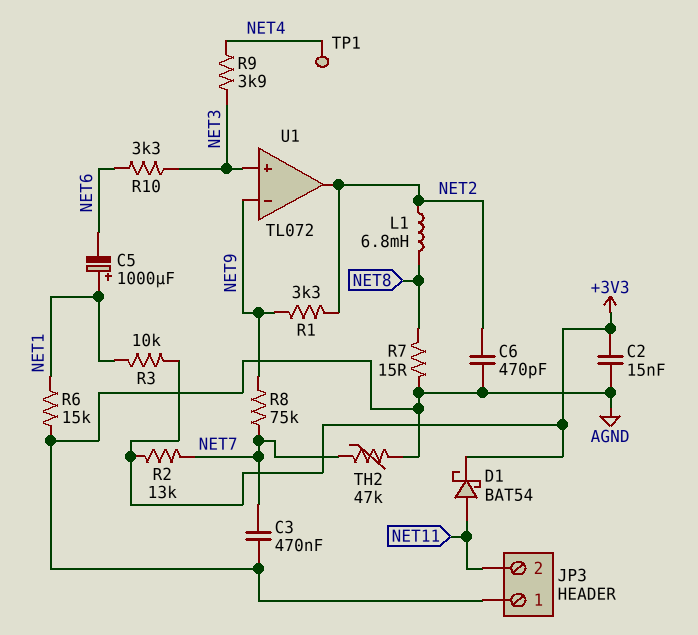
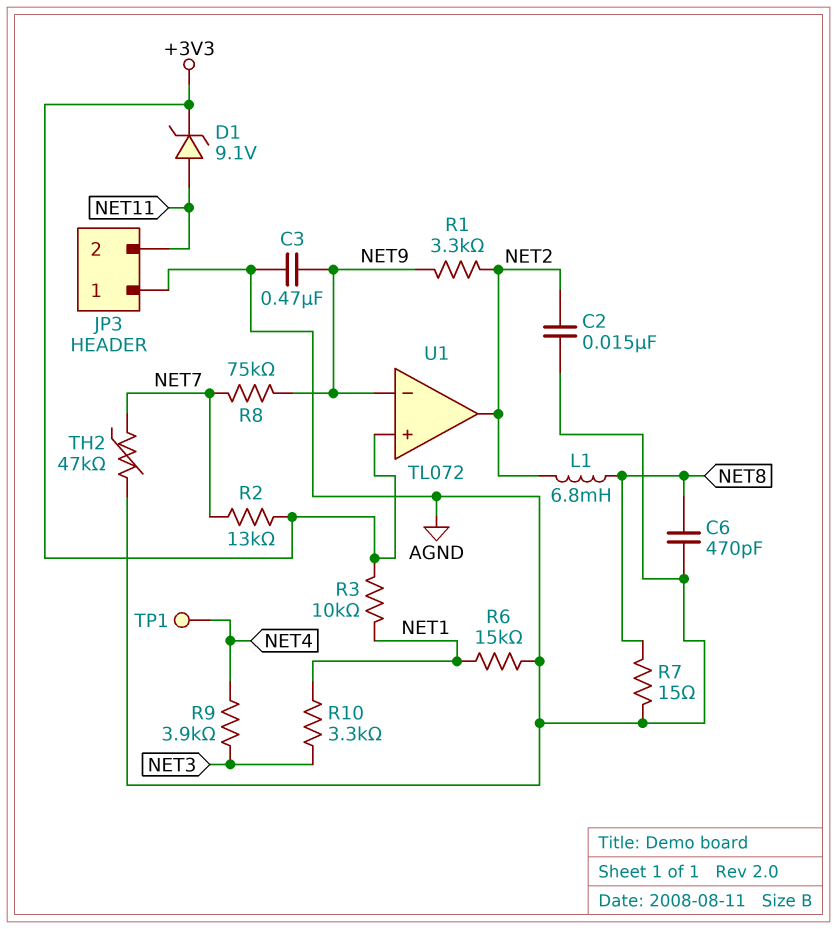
C2: 15nF (+3V3, AGND) -> 15nF (AGND, NET2)
C3: 470nF (AGND, NET7) -> 470nF (AGND, NET9)
C5: 1000uF (plus NET1, minus NET6) -> none
C6: 470pF (AGND, NET2) -> 470pF (AGND, NET8)
D1: schottky BAT54 (A NET11, K +3V3) -> zener 9.1V (A NET11, K +3V3)
R10: 3.3k (NET3, NET6) -> 3.3k (NET1, NET3)
U1 pin in+: NET3 -> +3V3

